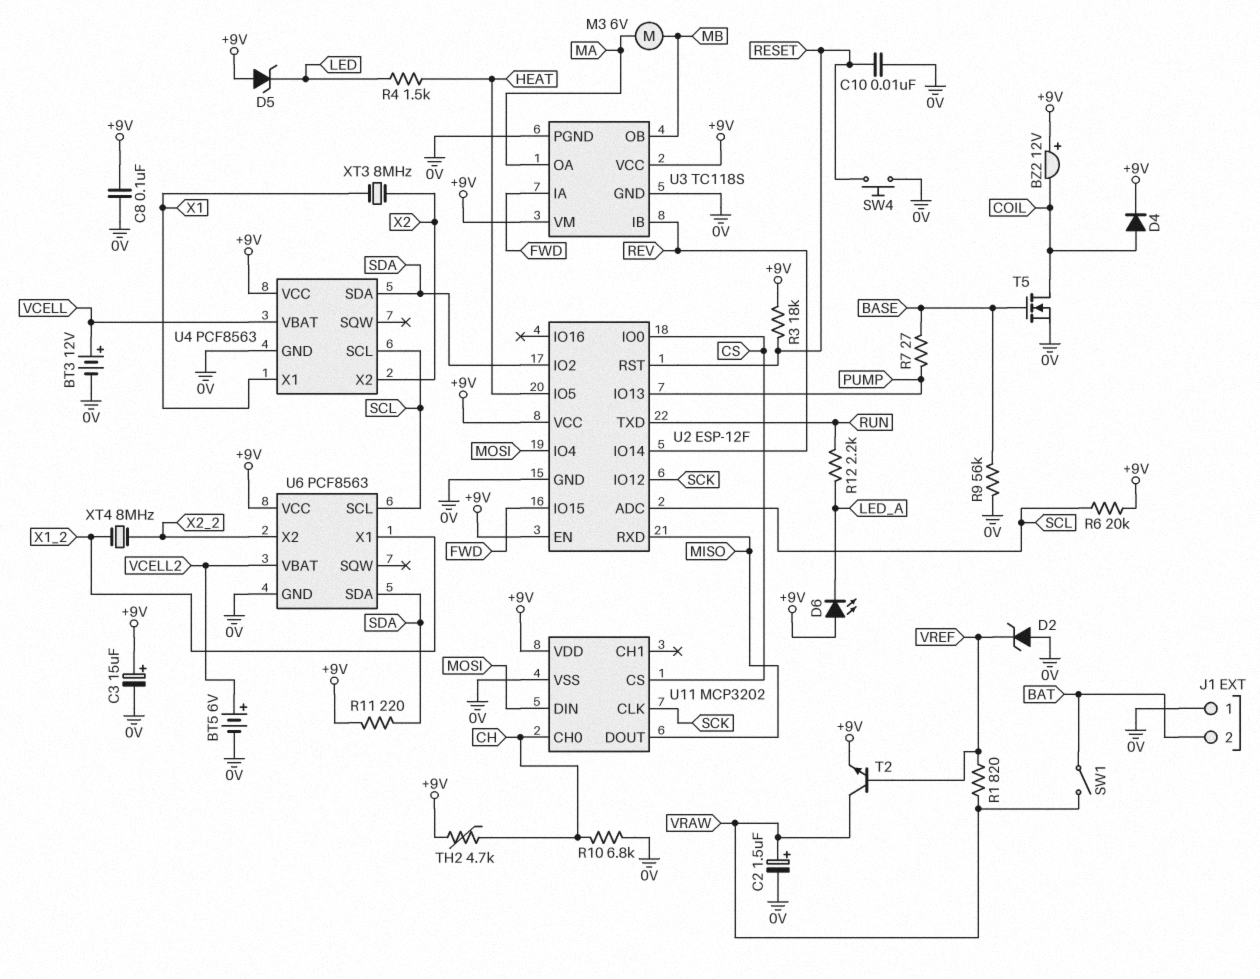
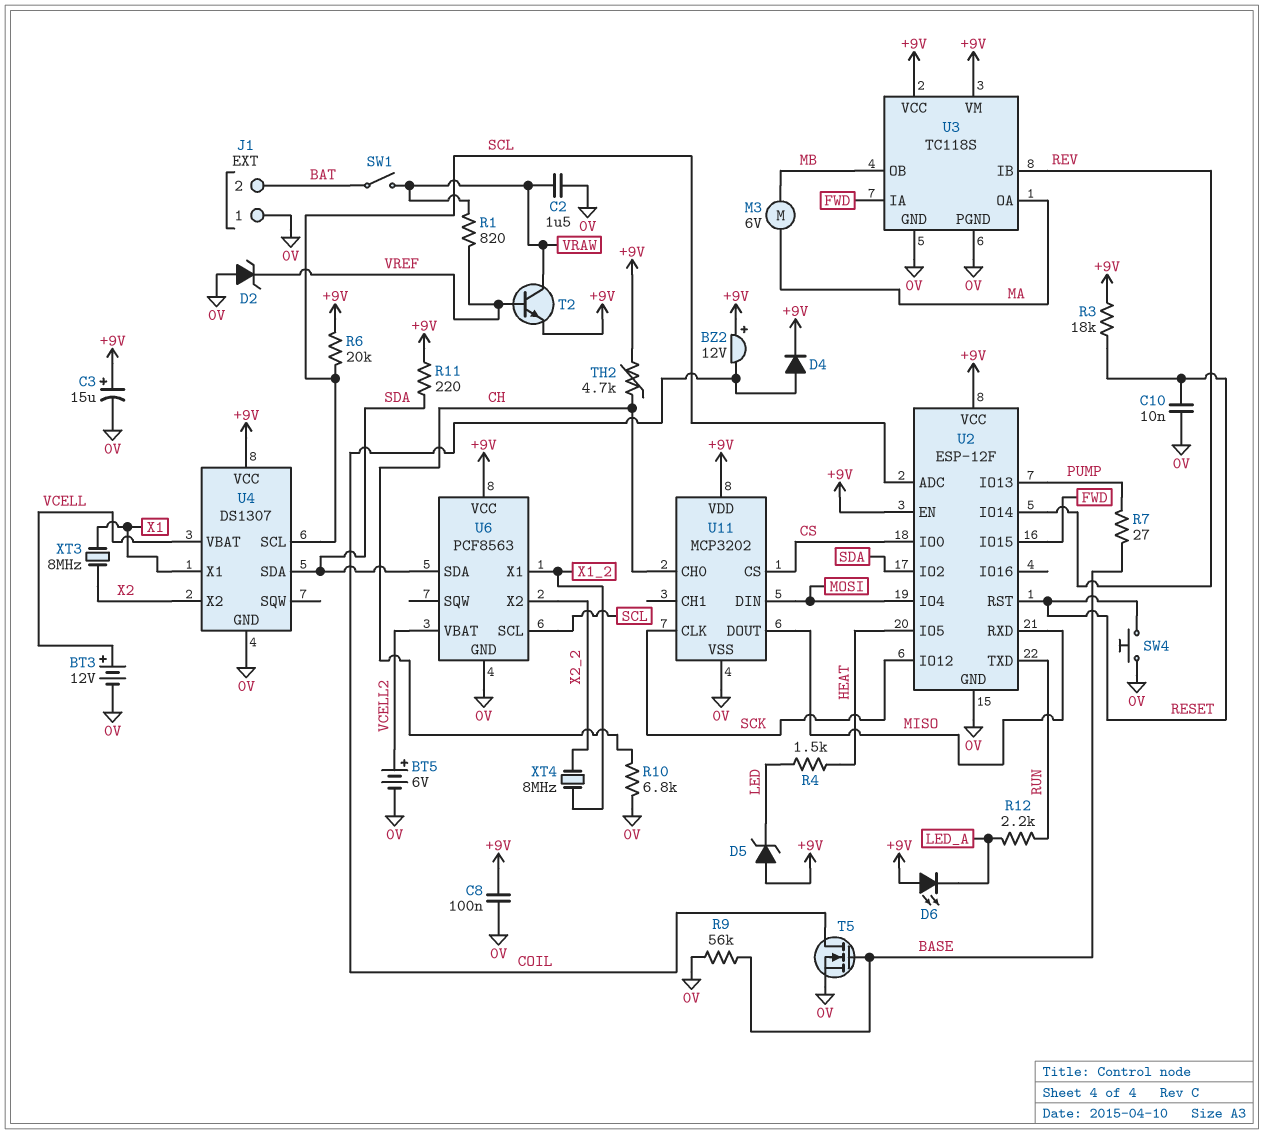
C2: 1.5uF (plus VRAW, minus 0V) -> 1.5uF (0V, VRAW)
U4: PCF8563 -> DS1307

